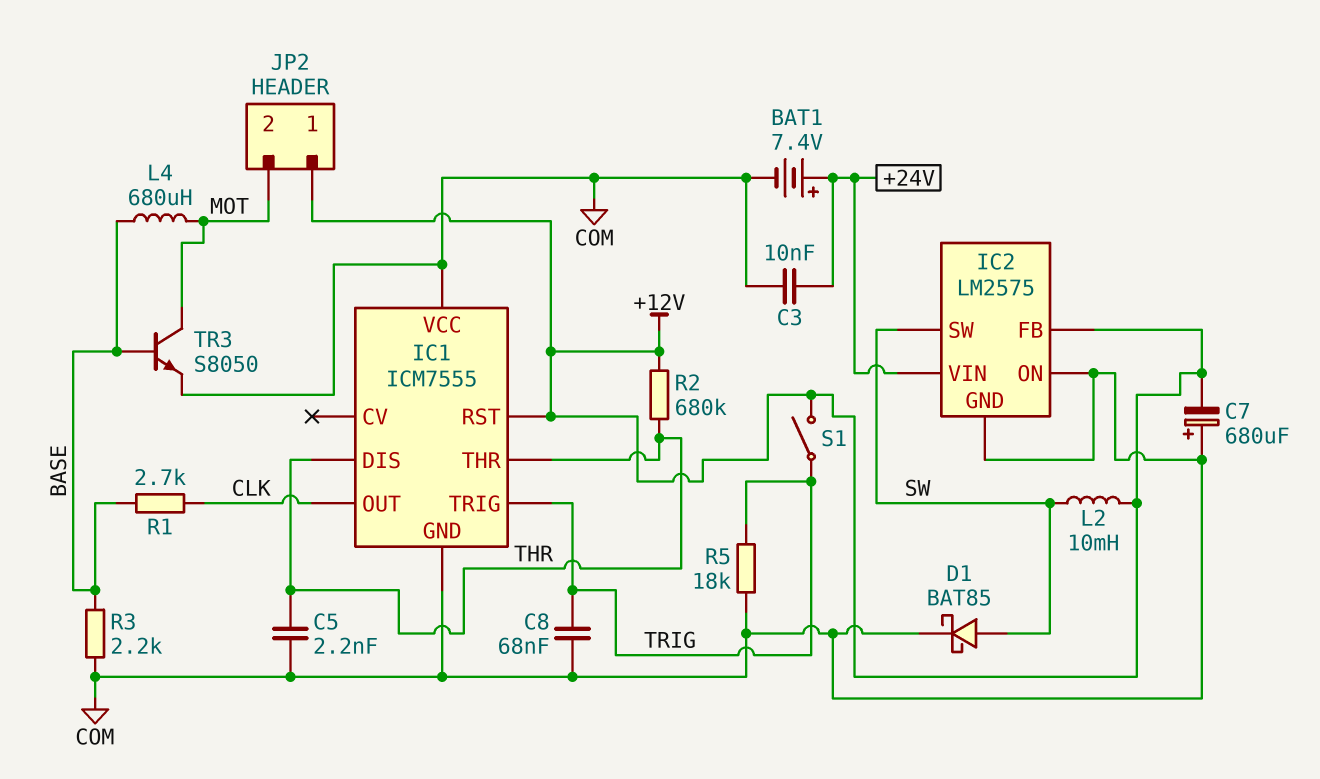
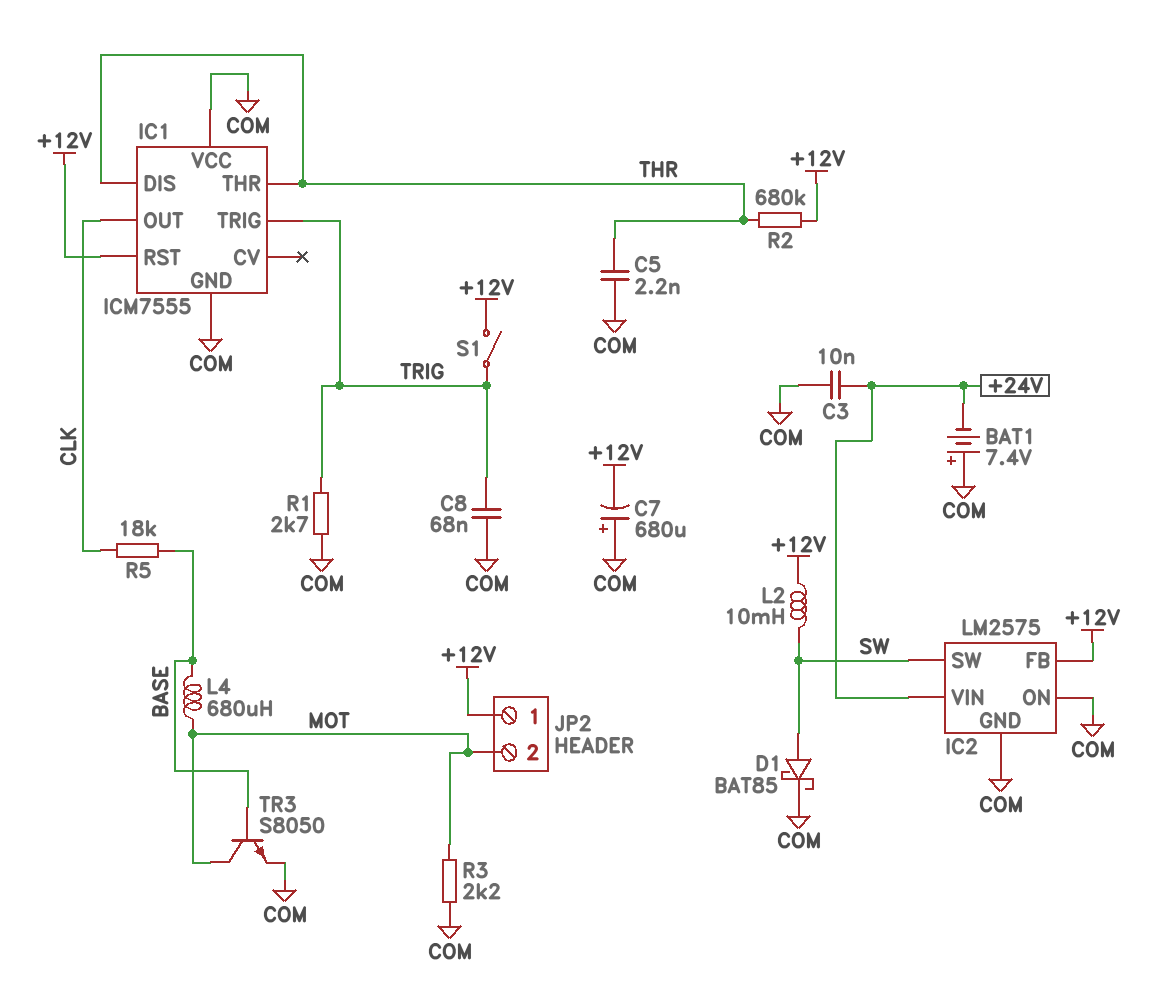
BAT1: 7.4V (plus +24V, minus COM) -> 7.4V (plus COM, minus +24V)
R1: 2.7k (BASE, CLK) -> 2.7k (COM, TRIG)
R3: 2.2k (BASE, COM) -> 2.2k (COM, MOT)
R5: 18k (COM, TRIG) -> 18k (BASE, CLK)

